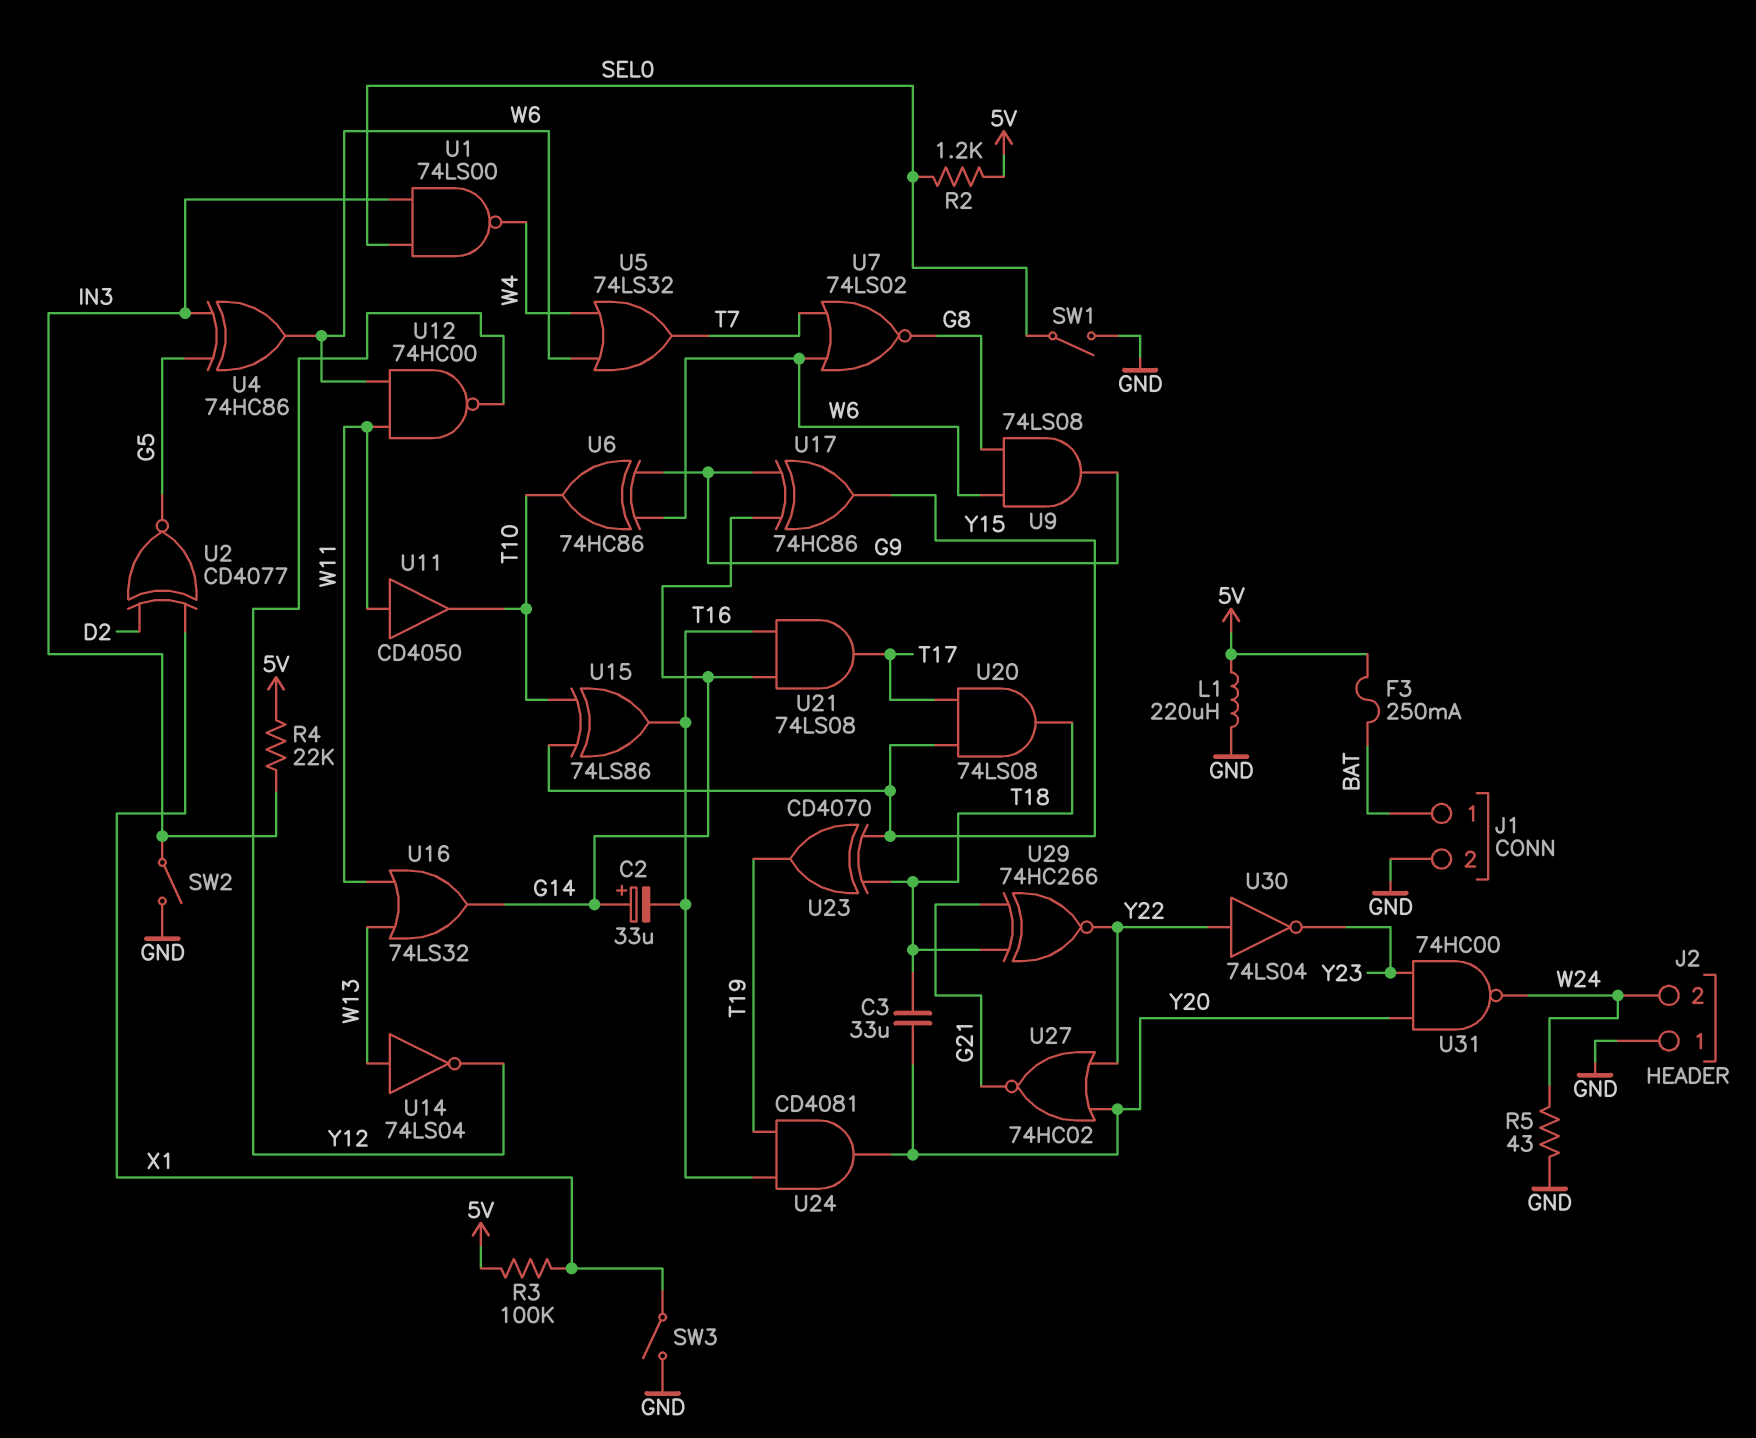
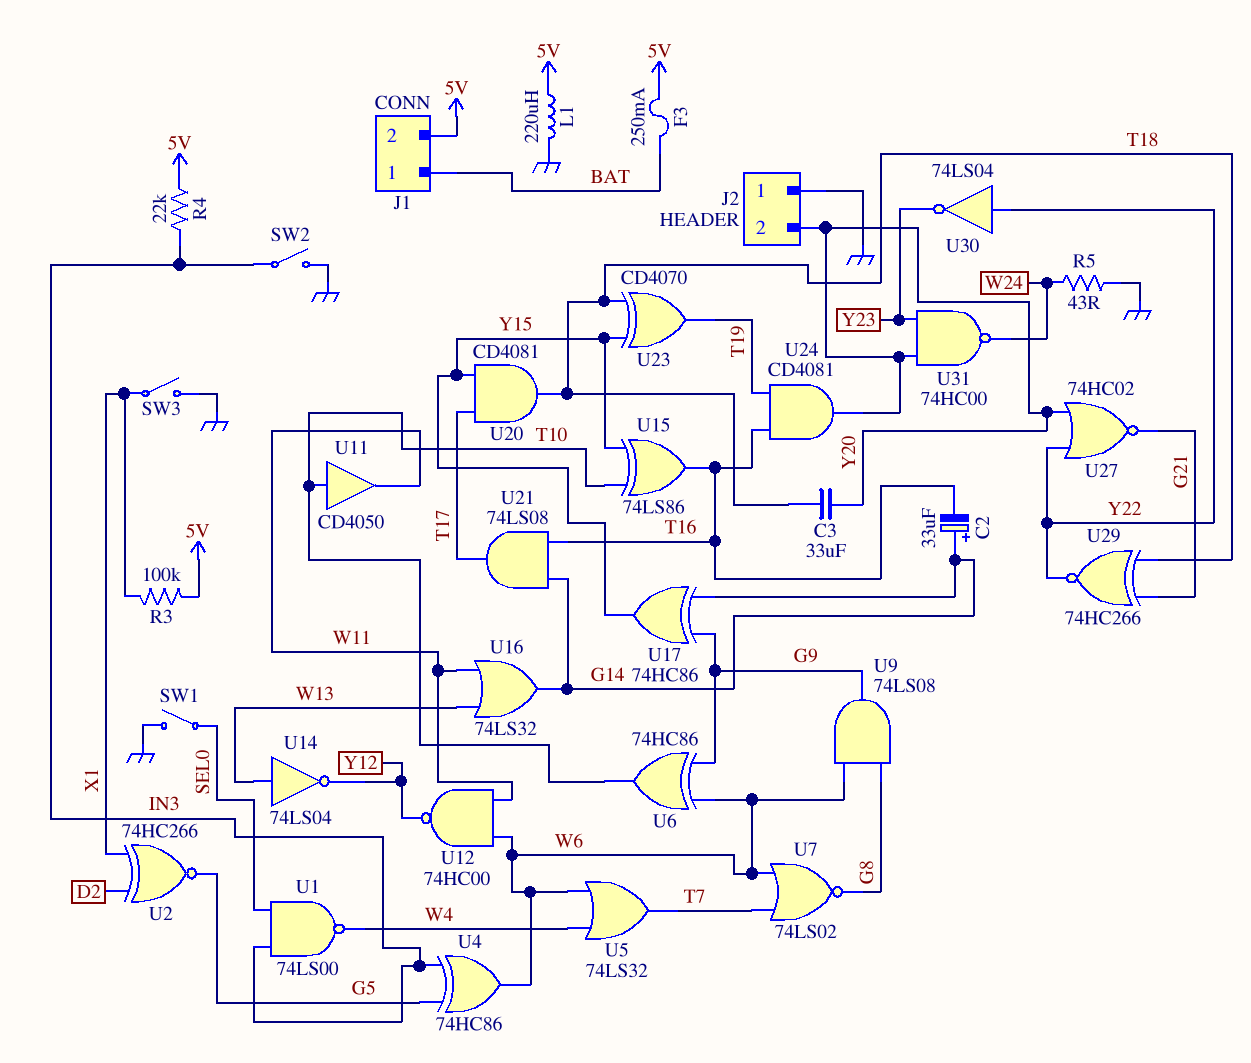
J1 pin 2: GND -> 5V
J2 pin 2: W24 -> Y20
R2: 1.2k (5V, SEL0) -> none
U2: XNOR CD4077 (in D2, in X1, out G5) -> XNOR 74HC266 (in D2, in X1, out G5)
U11: buffer CD4050 (in W11, out T10) -> buffer CD4050 (in T10, out W11)
U20: AND 74LS08 (in T17, in Y15, out T18) -> AND CD4081 (in T17, in Y15, out T18)

